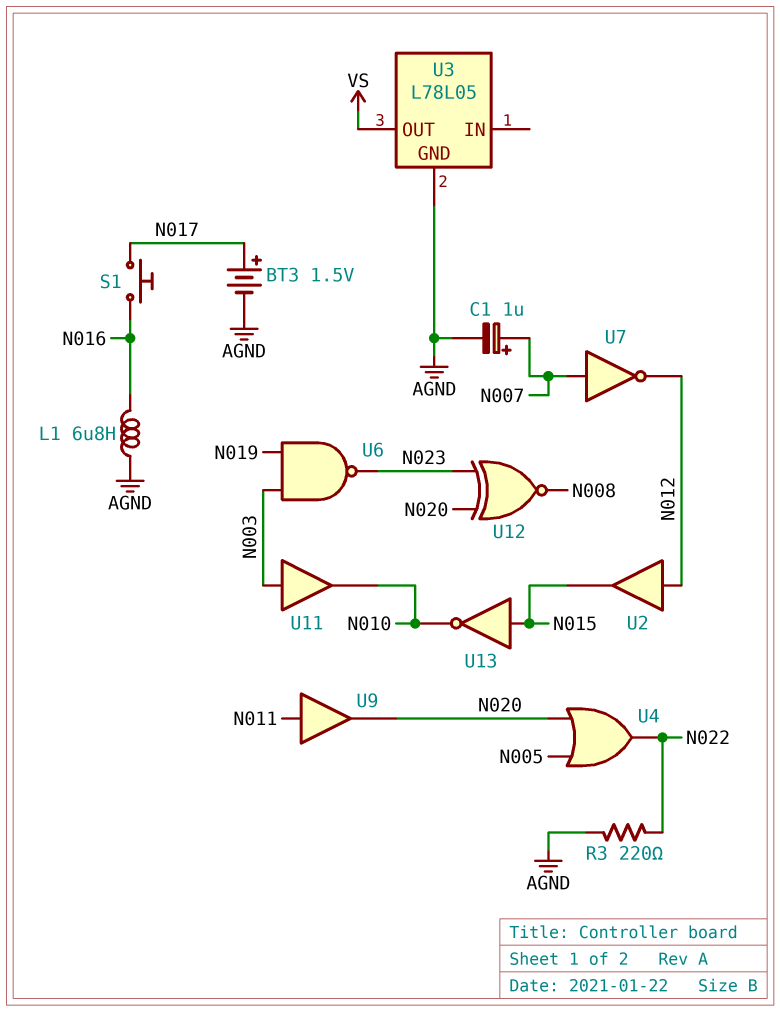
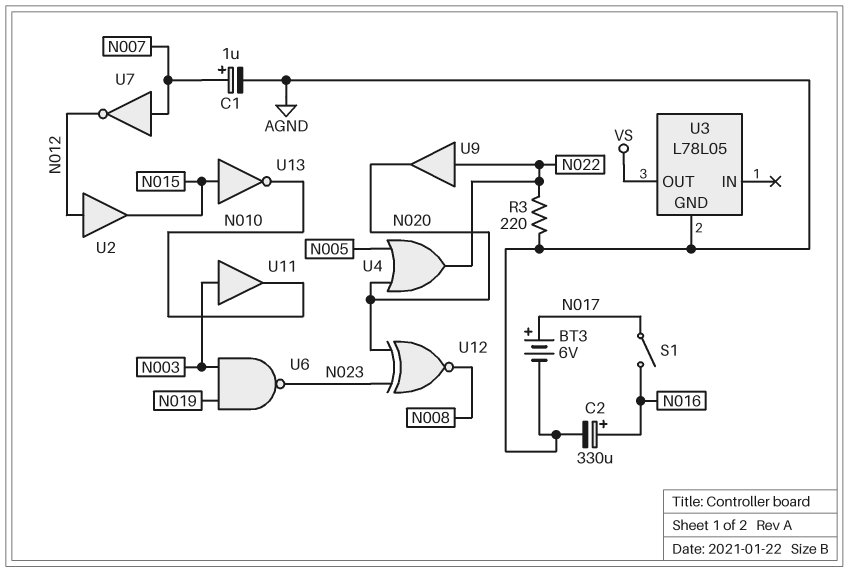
BT3: 1.5V (plus N017, minus AGND) -> 6V (plus N017, minus AGND)
C2: none -> 330uF (plus N016, minus AGND)
L1: 6.8uH (AGND, N016) -> none
S1: button (N016, N017) -> switch (N016, N017)
U9: buffer (in N011, out N020) -> buffer (in N022, out N020)

